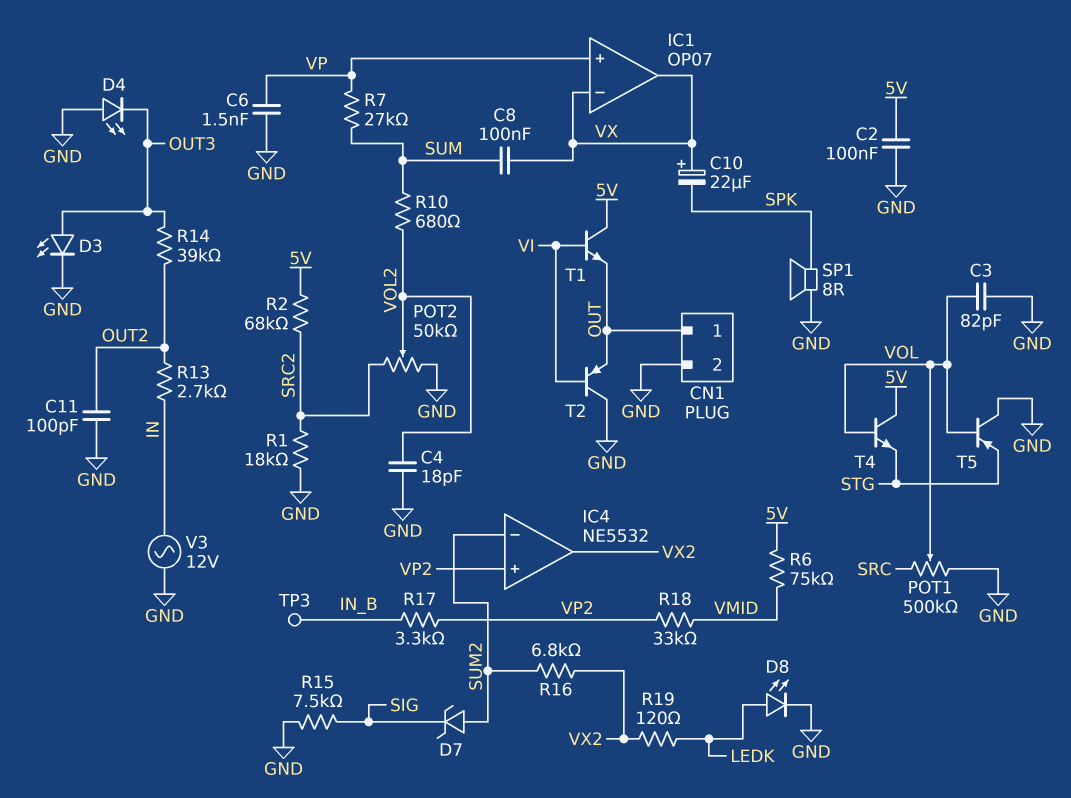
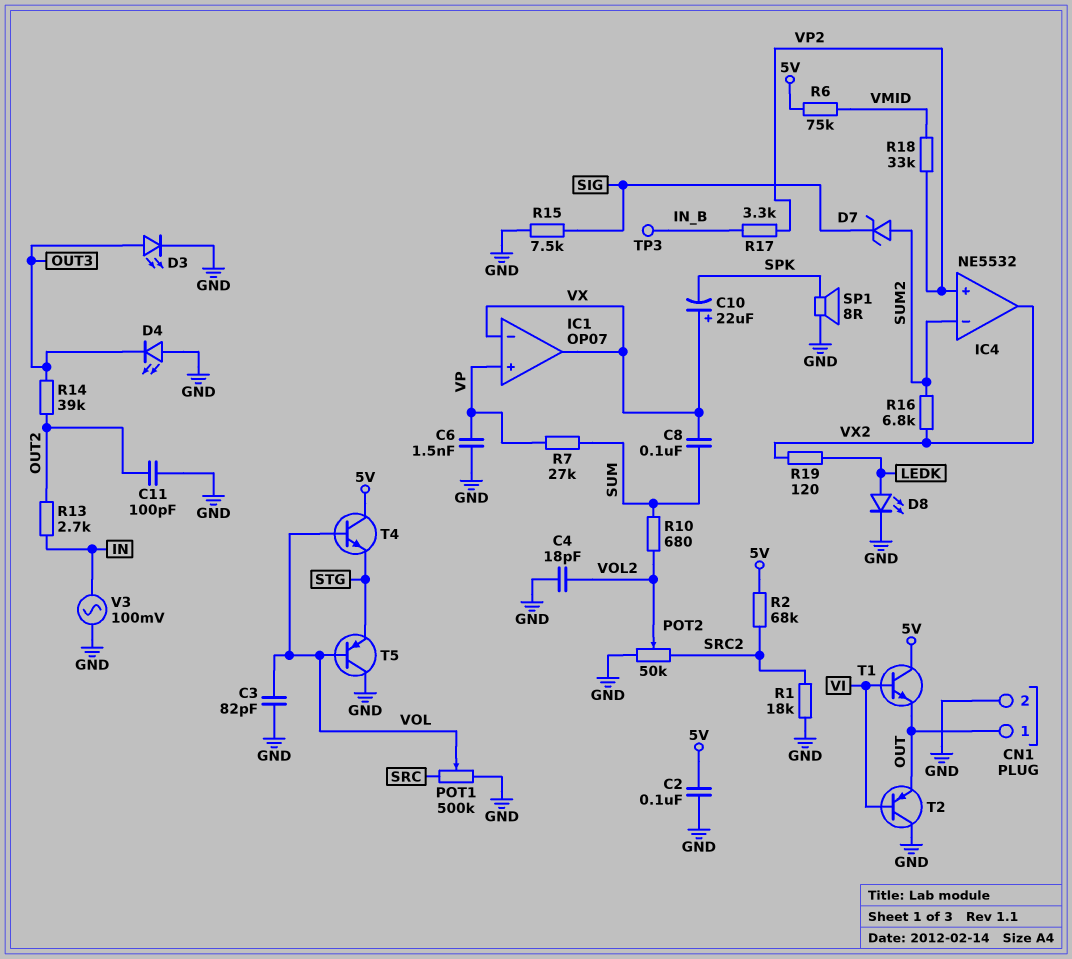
V3: AC 12V (GND, IN) -> AC 100mV (GND, IN)

